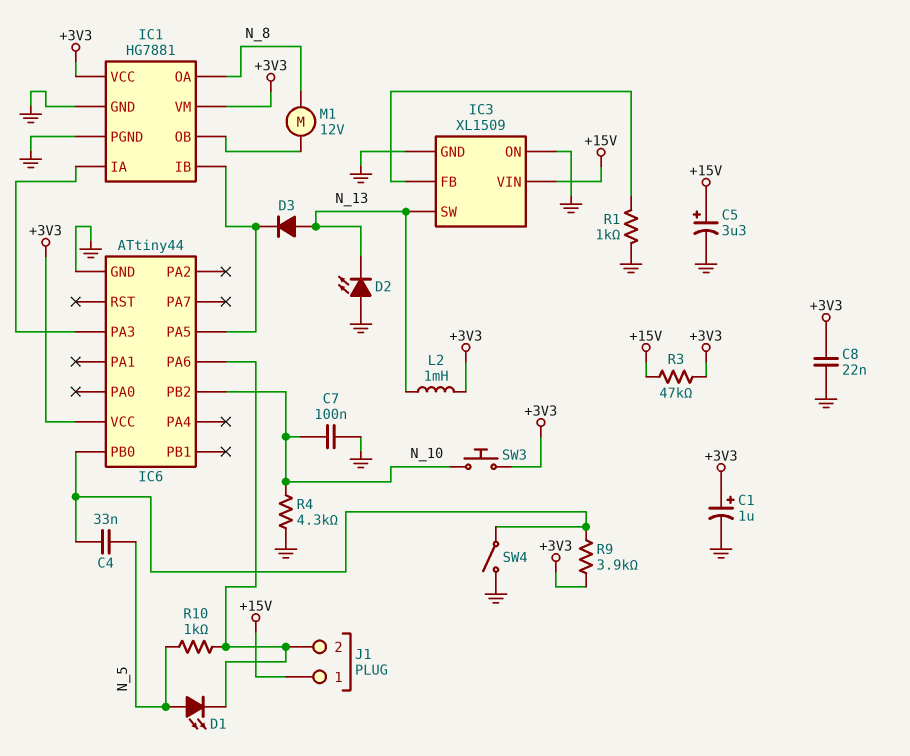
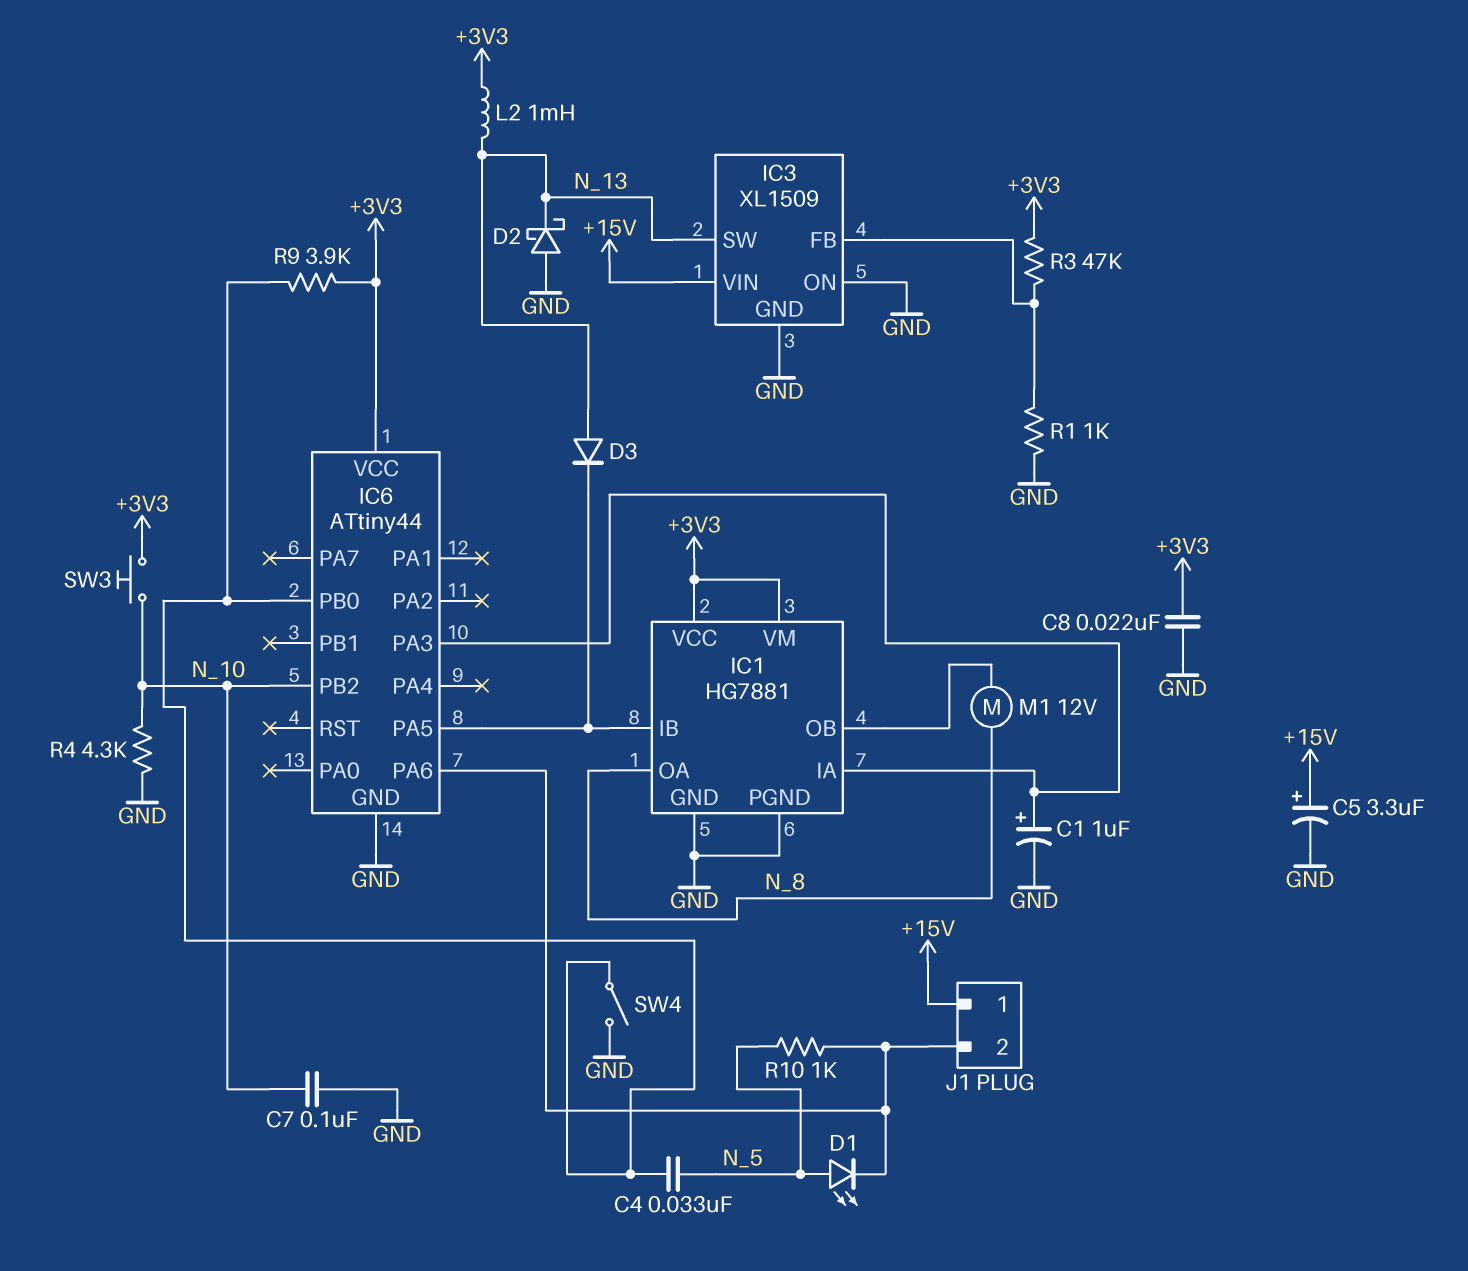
C1: 1uF (plus +3V3, minus GND) -> 1uF (plus IC1/IA, minus GND)
D2: LED (A GND, K N_13) -> schottky (A GND, K N_13)
R3: 47k (+3V3, +15V) -> 47k (+3V3, IC3/FB)

